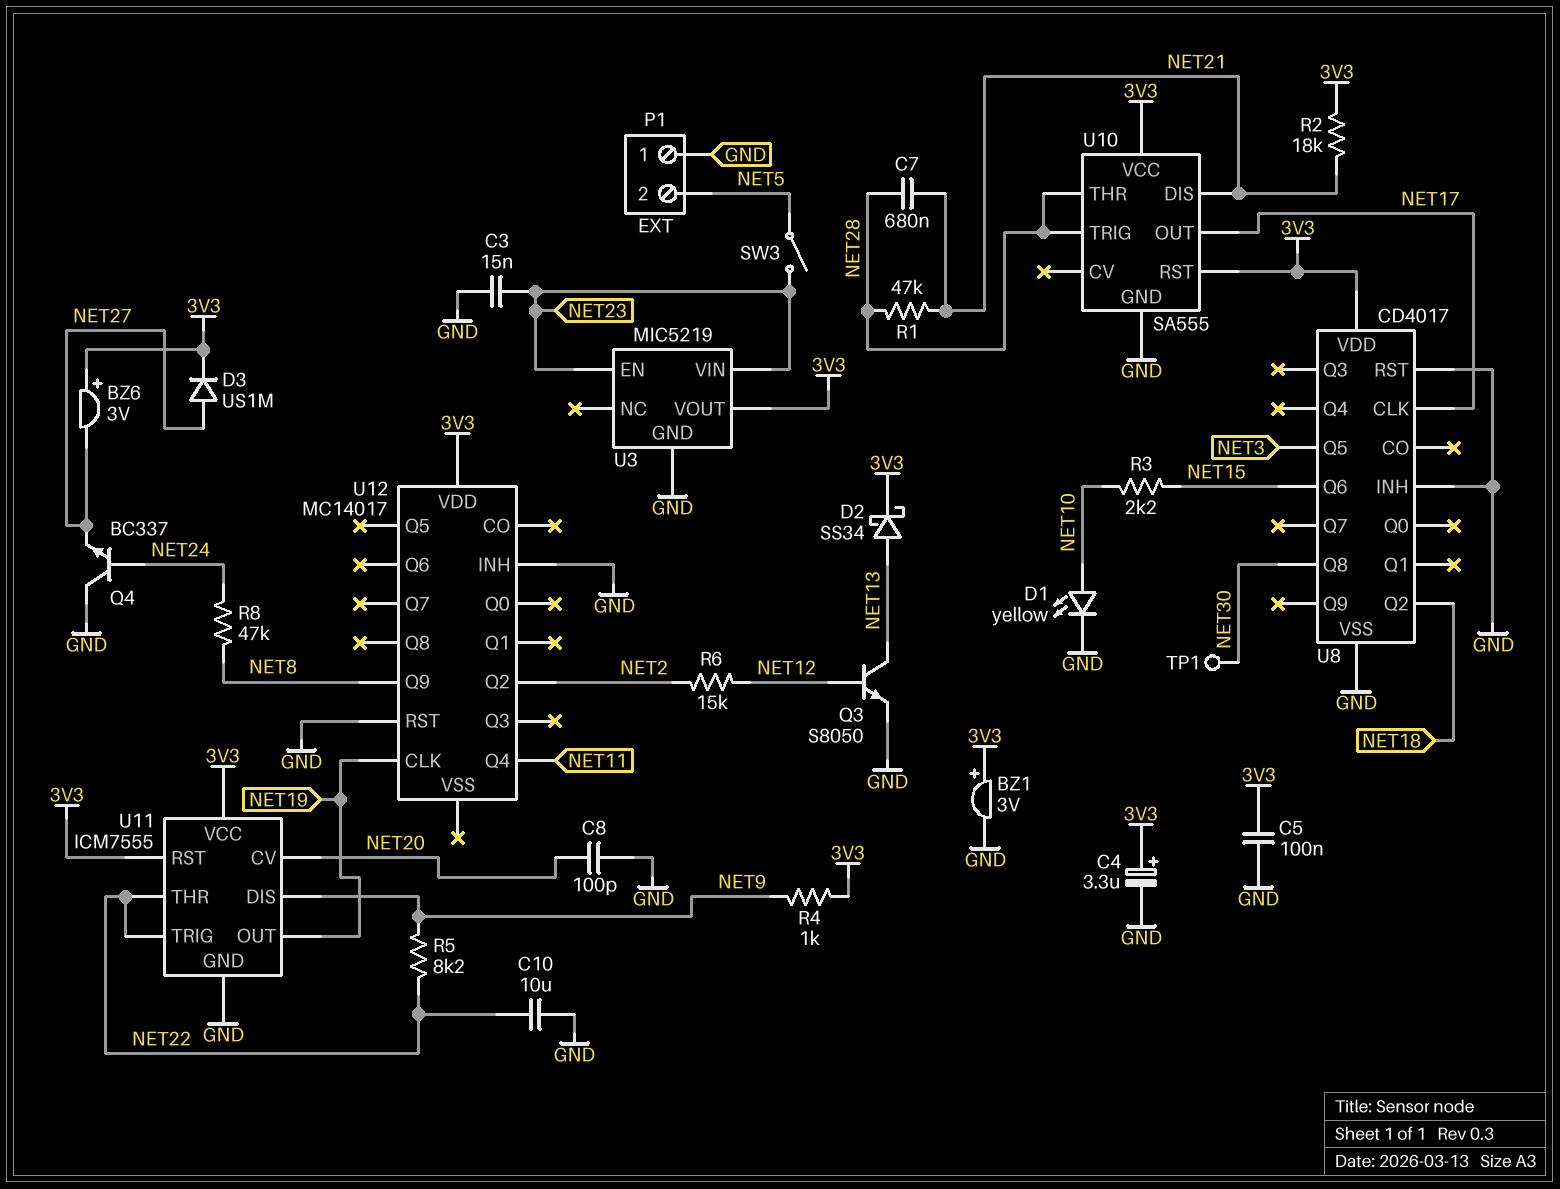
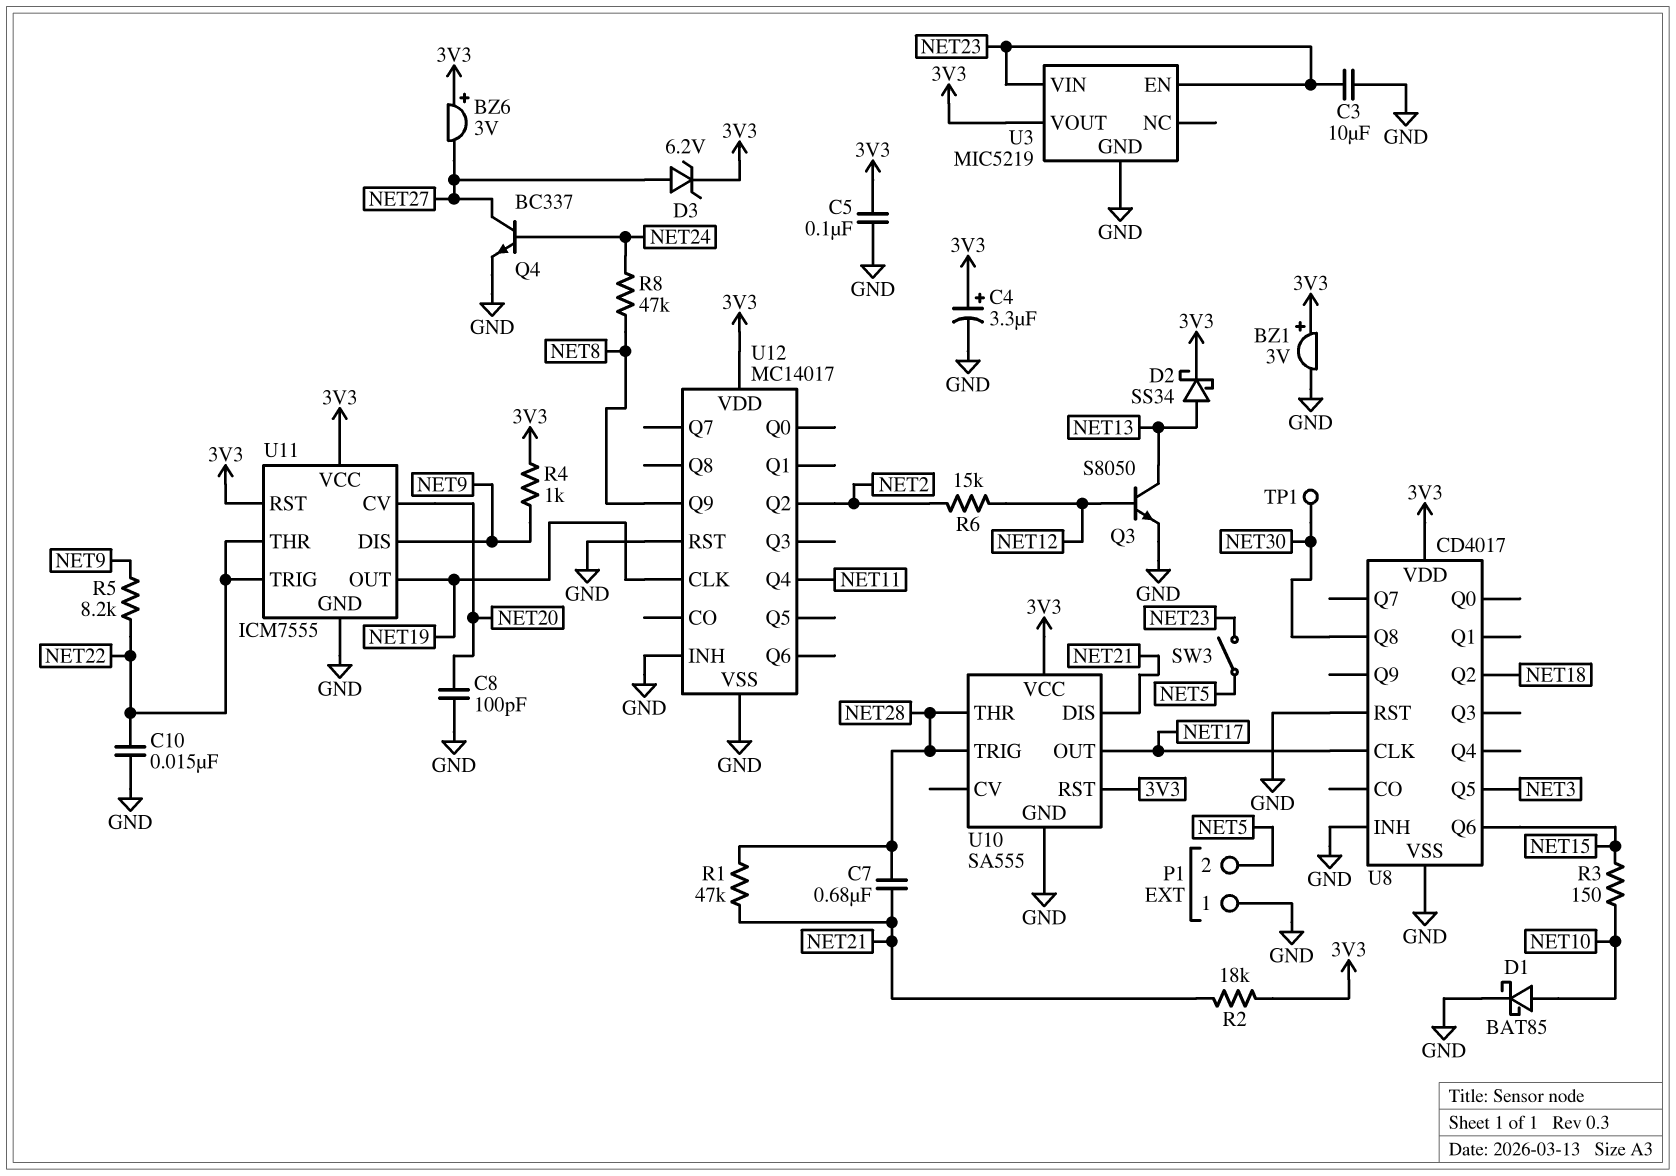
C3: 15nF (GND, NET23) -> 10uF (GND, NET23)
C10: 10uF (GND, NET22) -> 15nF (GND, NET22)
D1: LED yellow (A NET10, K GND) -> schottky BAT85 (A NET10, K GND)
D3: diode US1M (A NET27, K 3V3) -> zener 6.2V (A NET27, K 3V3)
Q4: NPN BC337 (B NET24, C GND, E NET27) -> NPN BC337 (B NET24, C NET27, E GND)
R3: 2.2k (NET10, NET15) -> 150 (NET10, NET15)
U12 pin VSS: none -> GND

